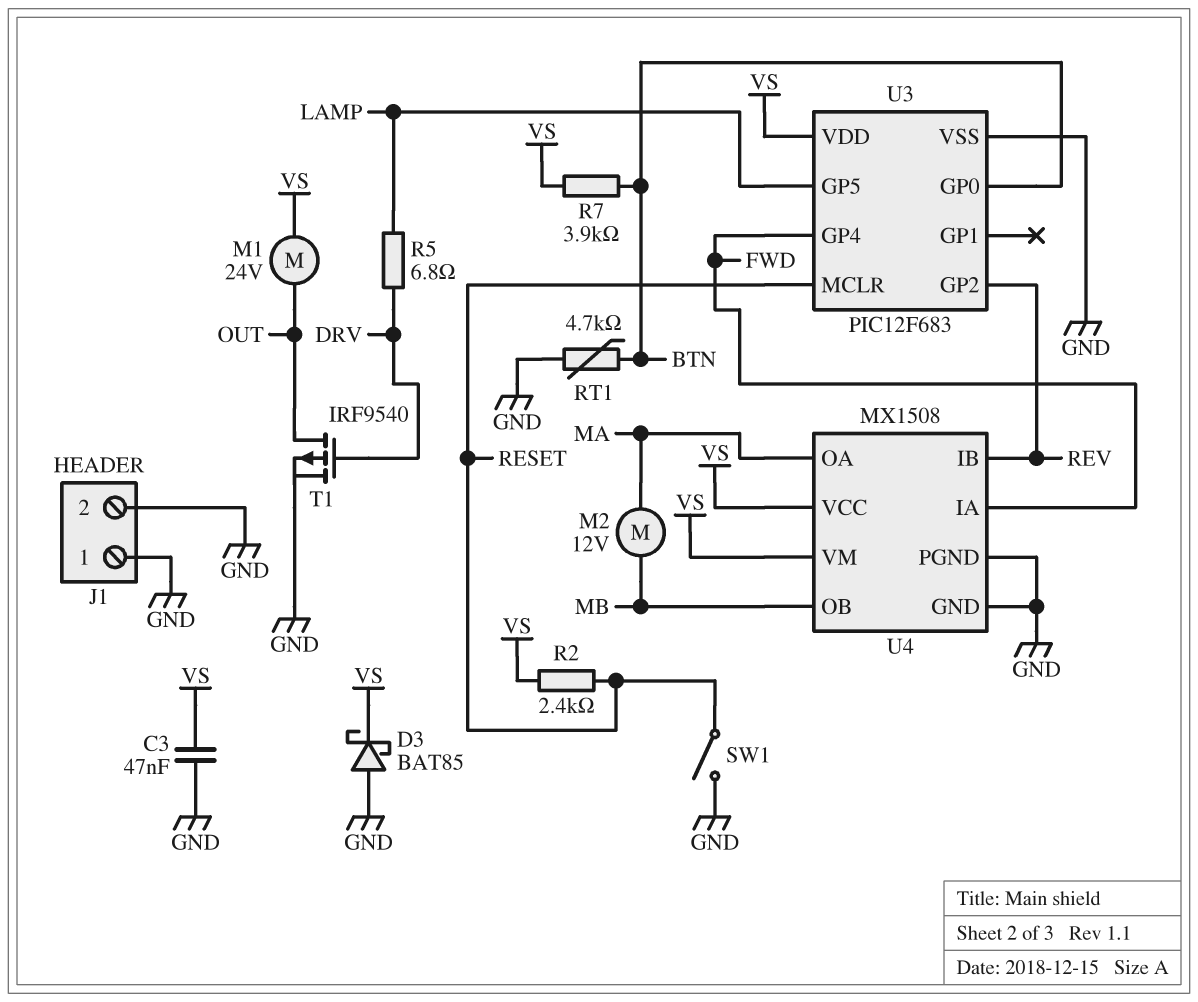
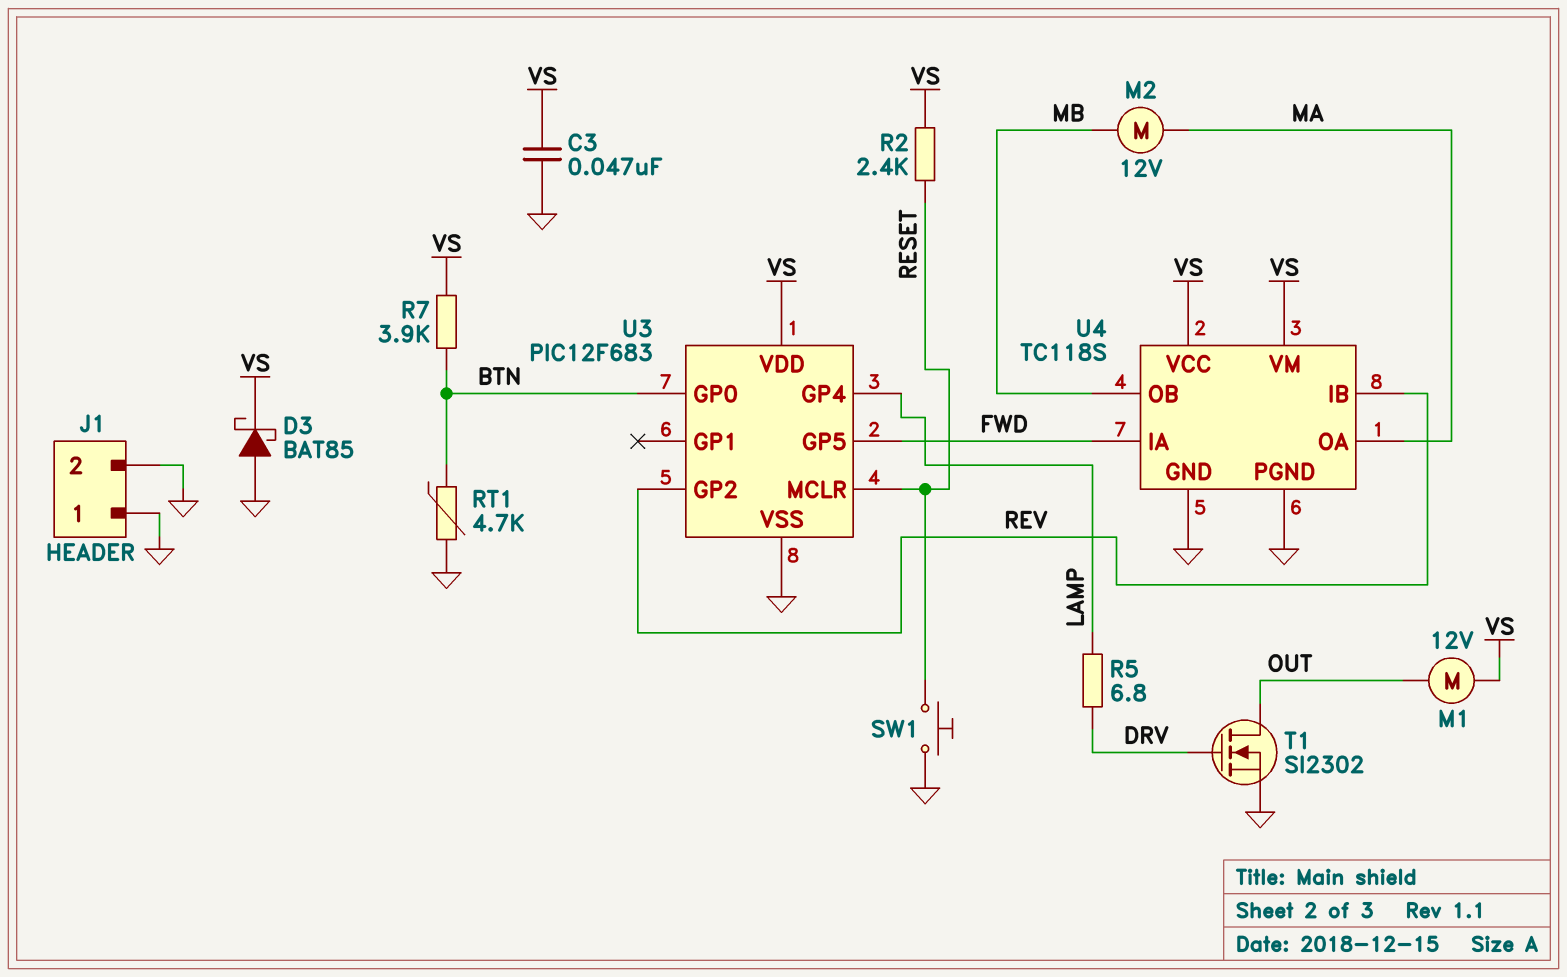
M1: motor 24V (OUT, VS) -> motor 12V (OUT, VS)
SW1: switch (GND, RESET) -> button (GND, RESET)
T1: PMOS IRF9540 (G DRV, D OUT, S GND) -> NMOS SI2302 (G DRV, D OUT, S GND)
U3 pin GP4: FWD -> LAMP
U3 pin GP5: LAMP -> FWD
U4: MX1508 -> TC118S

